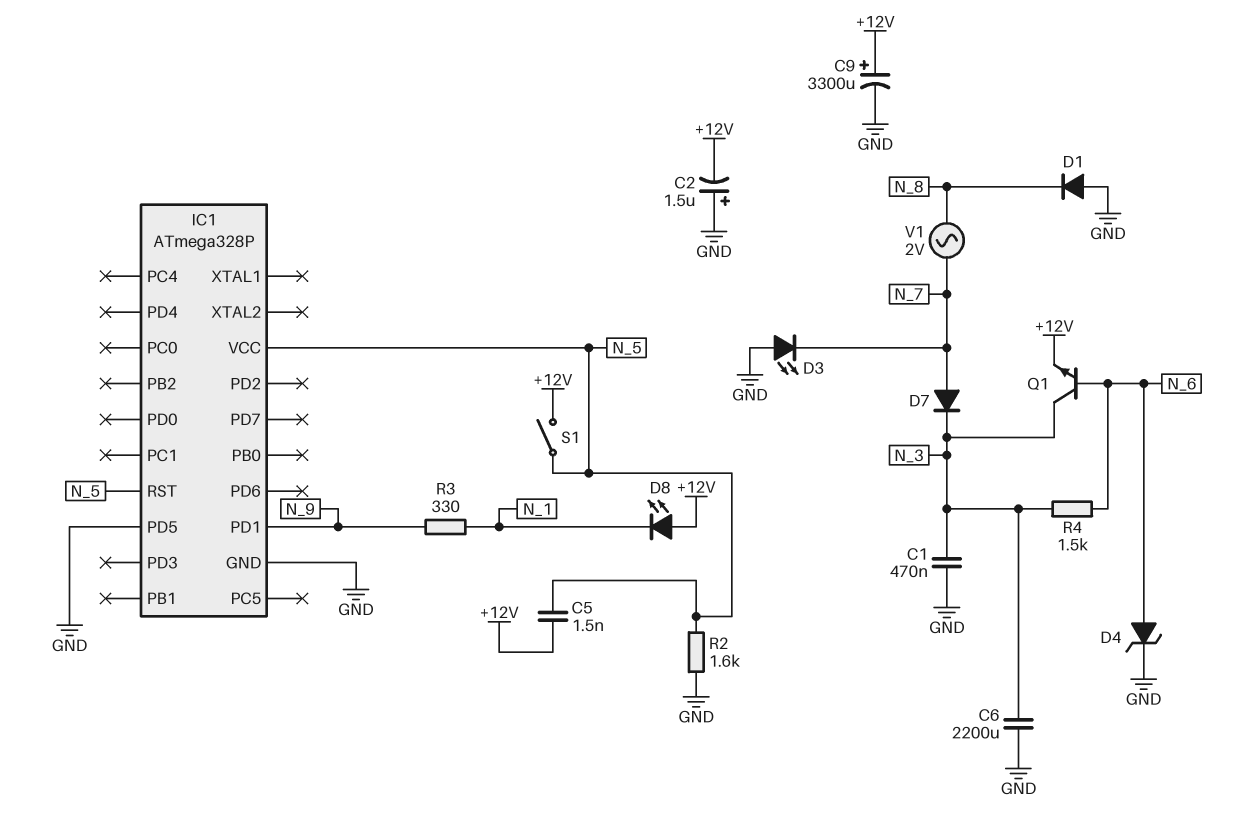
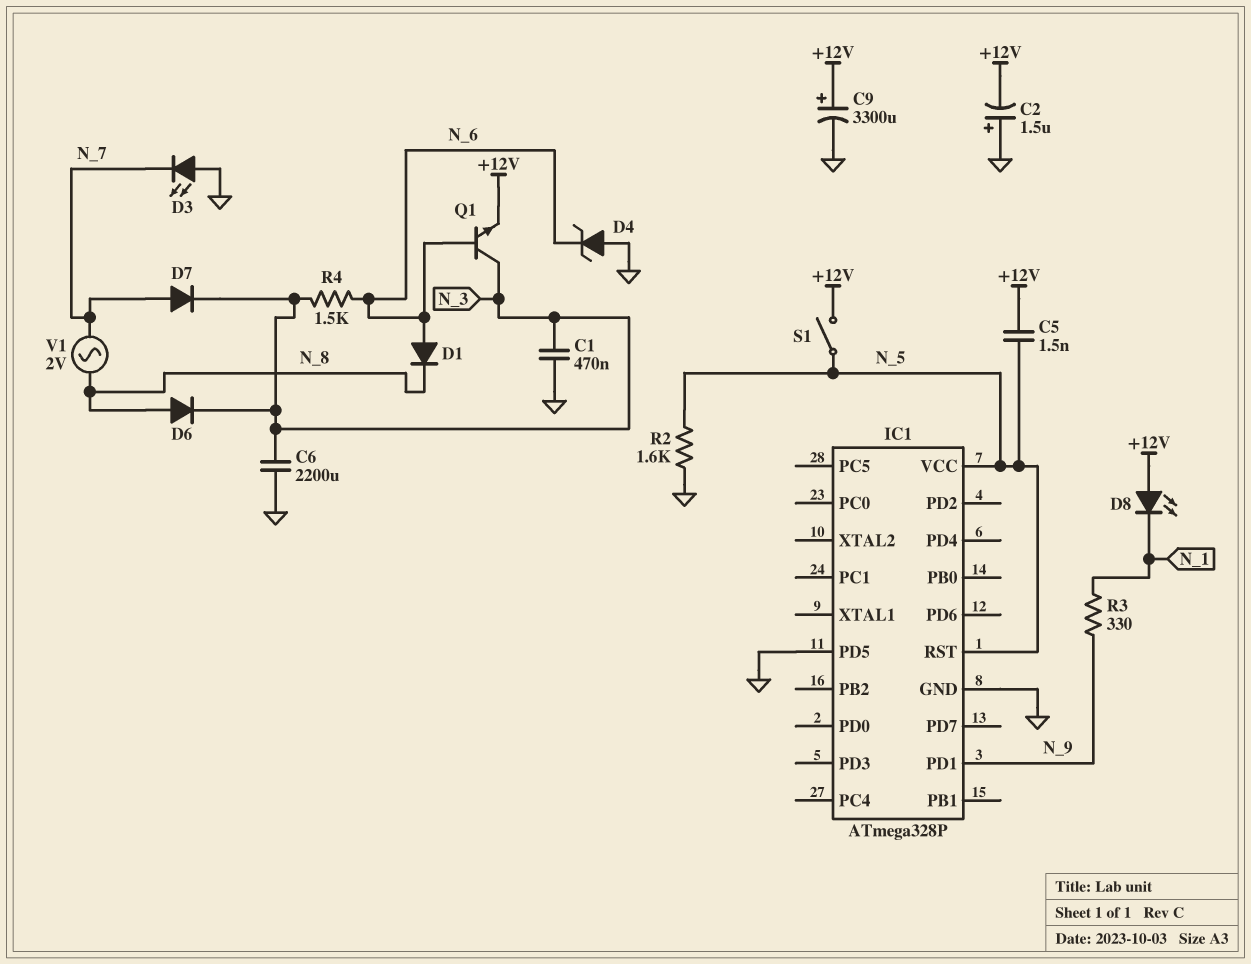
D1: diode (A GND, K N_8) -> diode (A N_6, K N_8)
D4: zener (A N_6, K GND) -> zener (A GND, K N_6)
D6: none -> diode (A N_8, K N_3)

